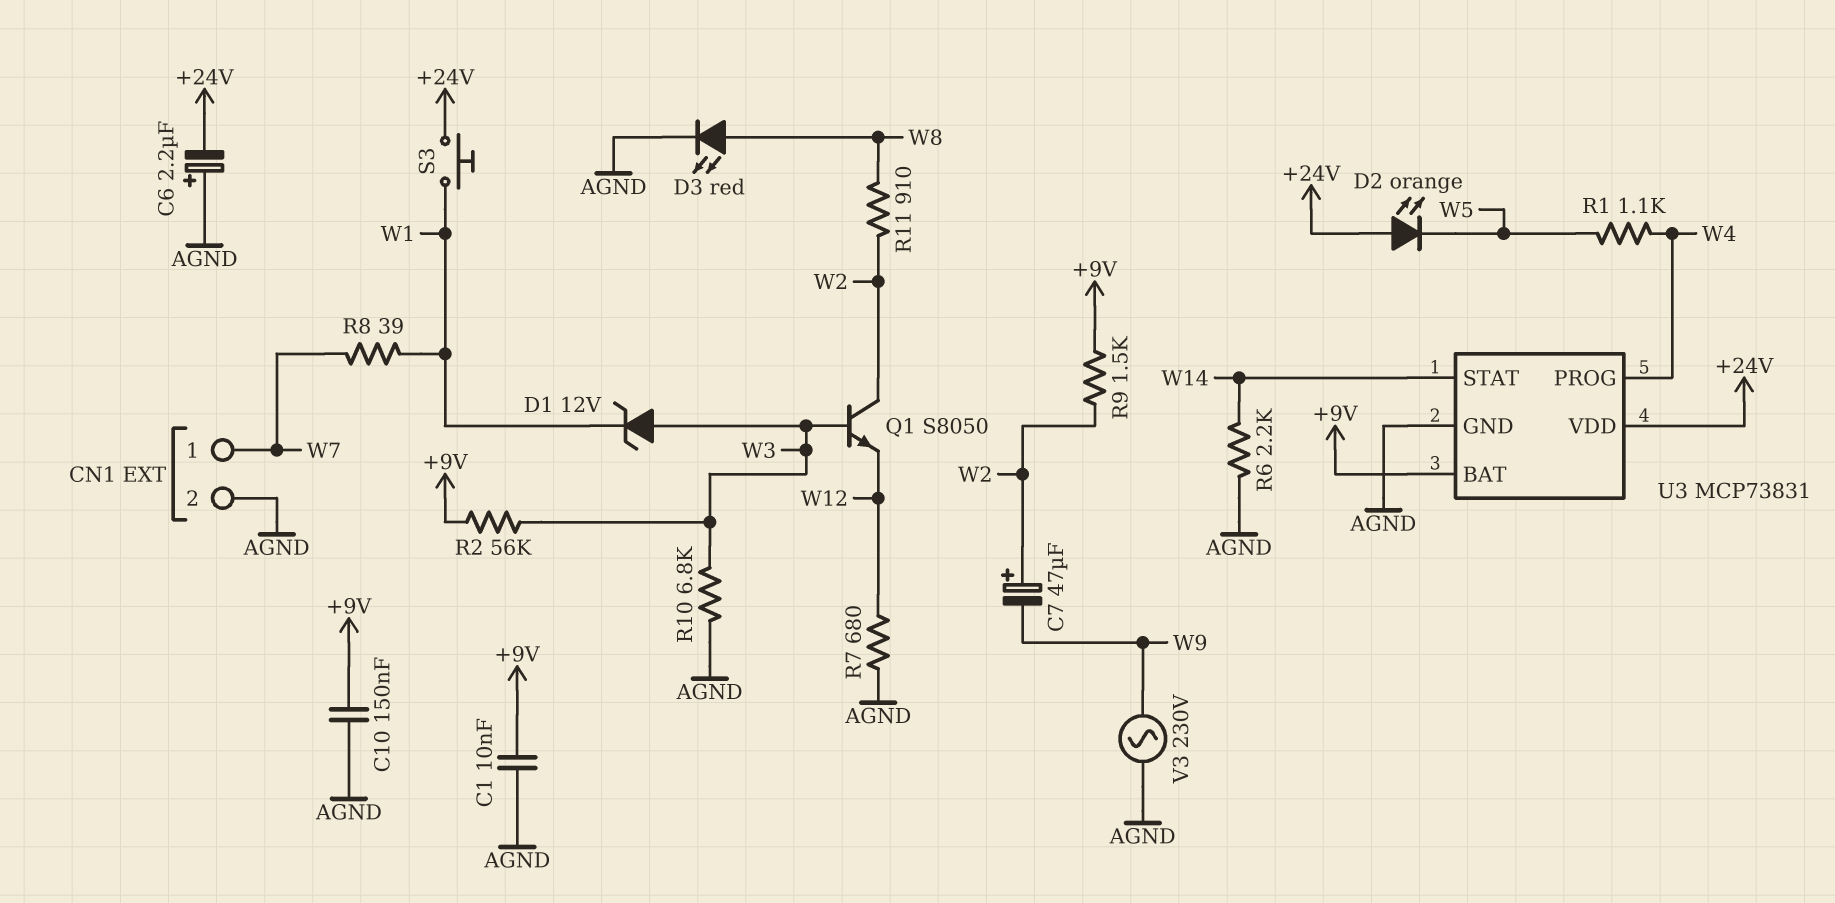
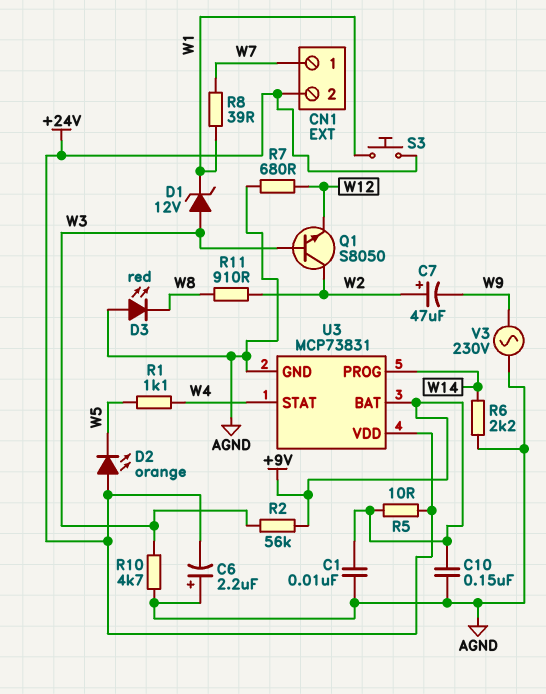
CN1 pin 2: AGND -> +24V
D3: LED red (A W8, K AGND) -> LED red (A AGND, K W8)
R5: none -> 10 (+9V, +24V)
R9: 1.5k (+9V, W2) -> none
R10: 6.8k (AGND, W3) -> 4.7k (AGND, W3)
U3 pin PROG: W4 -> W14
U3 pin STAT: W14 -> W4

